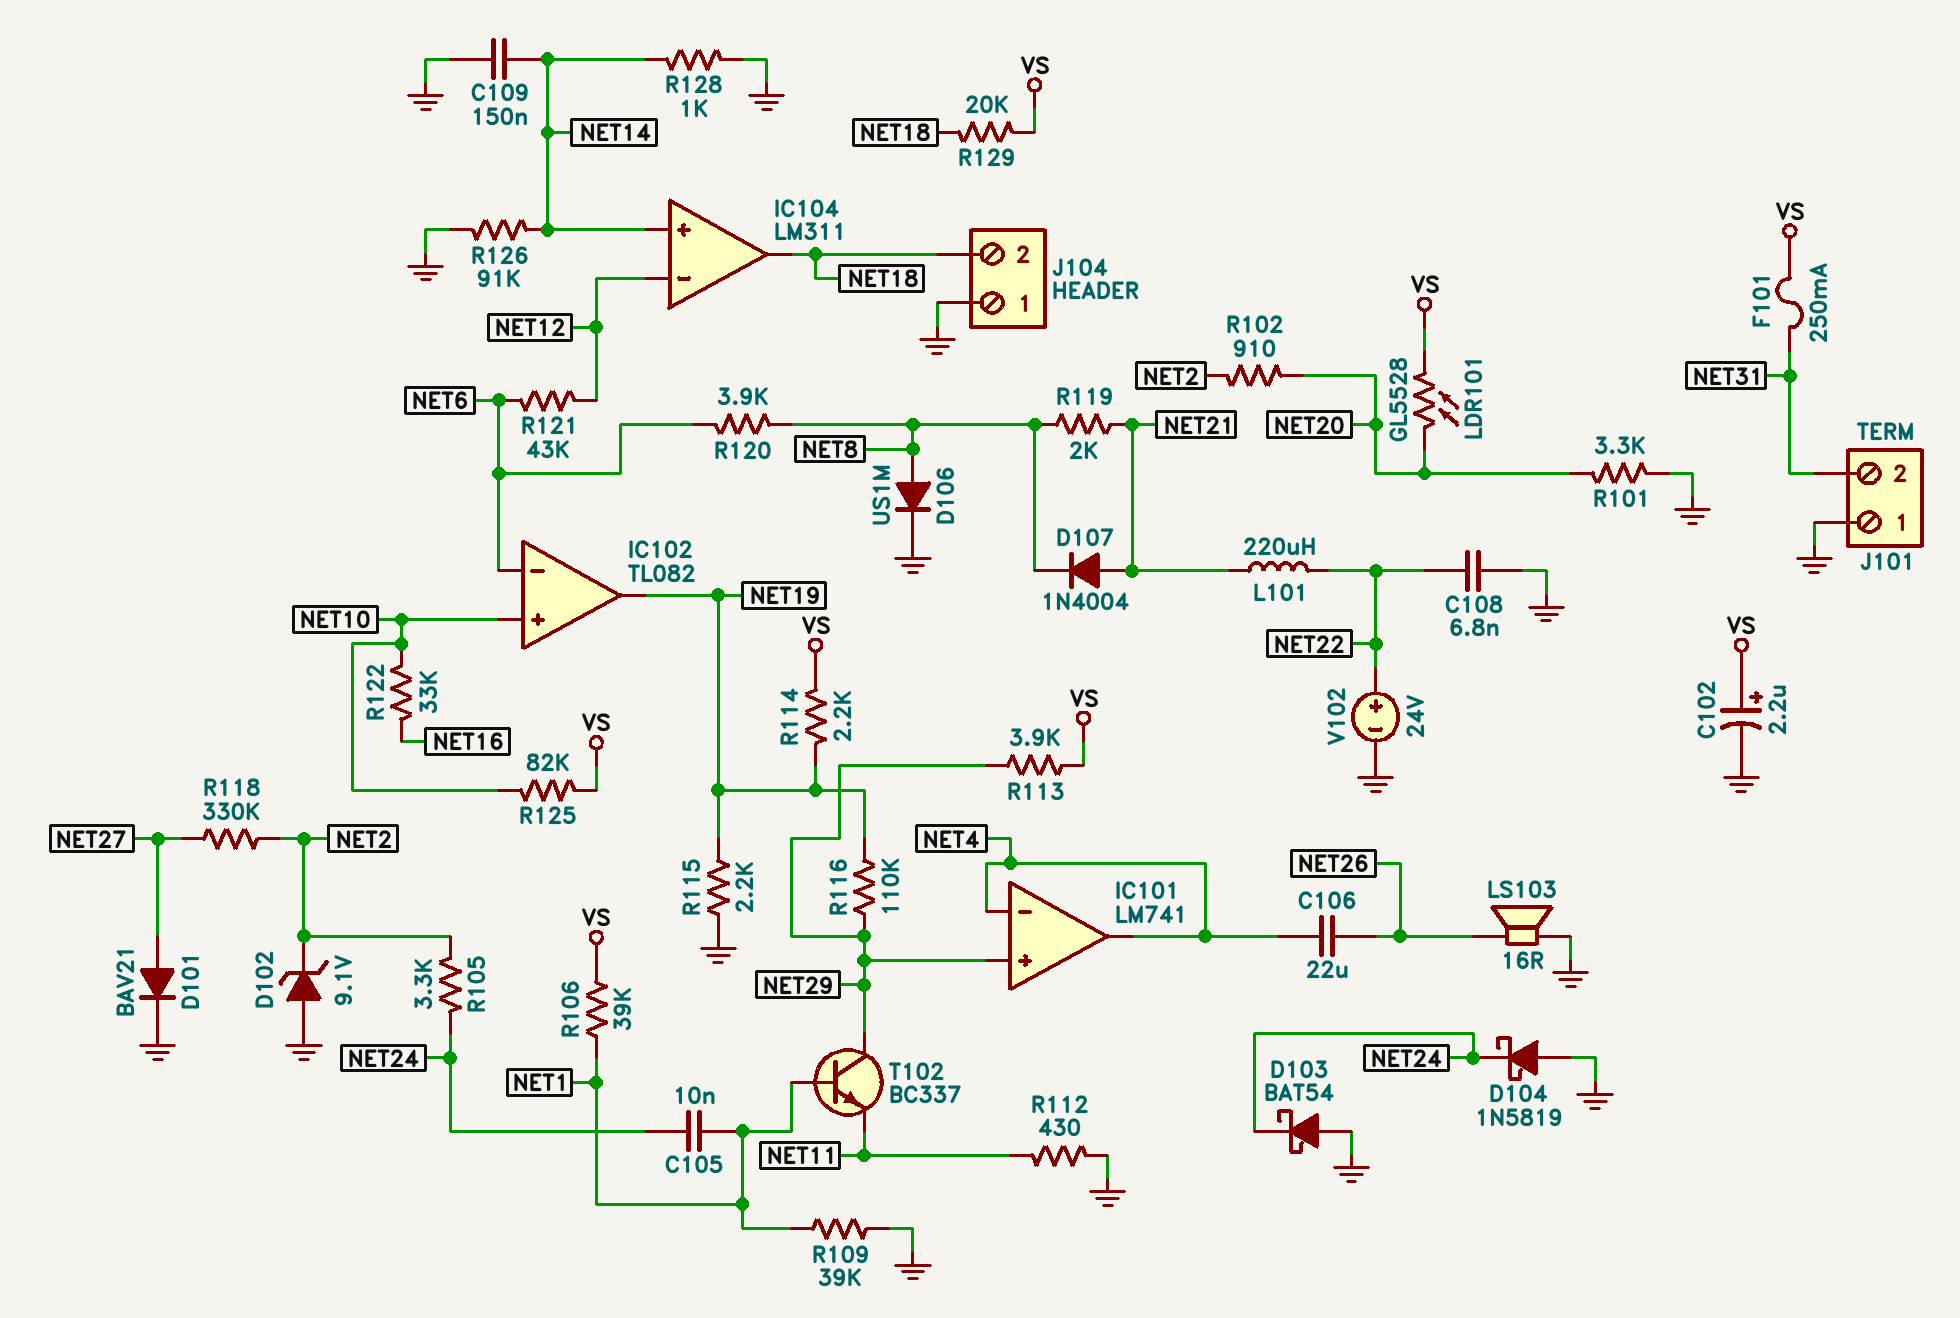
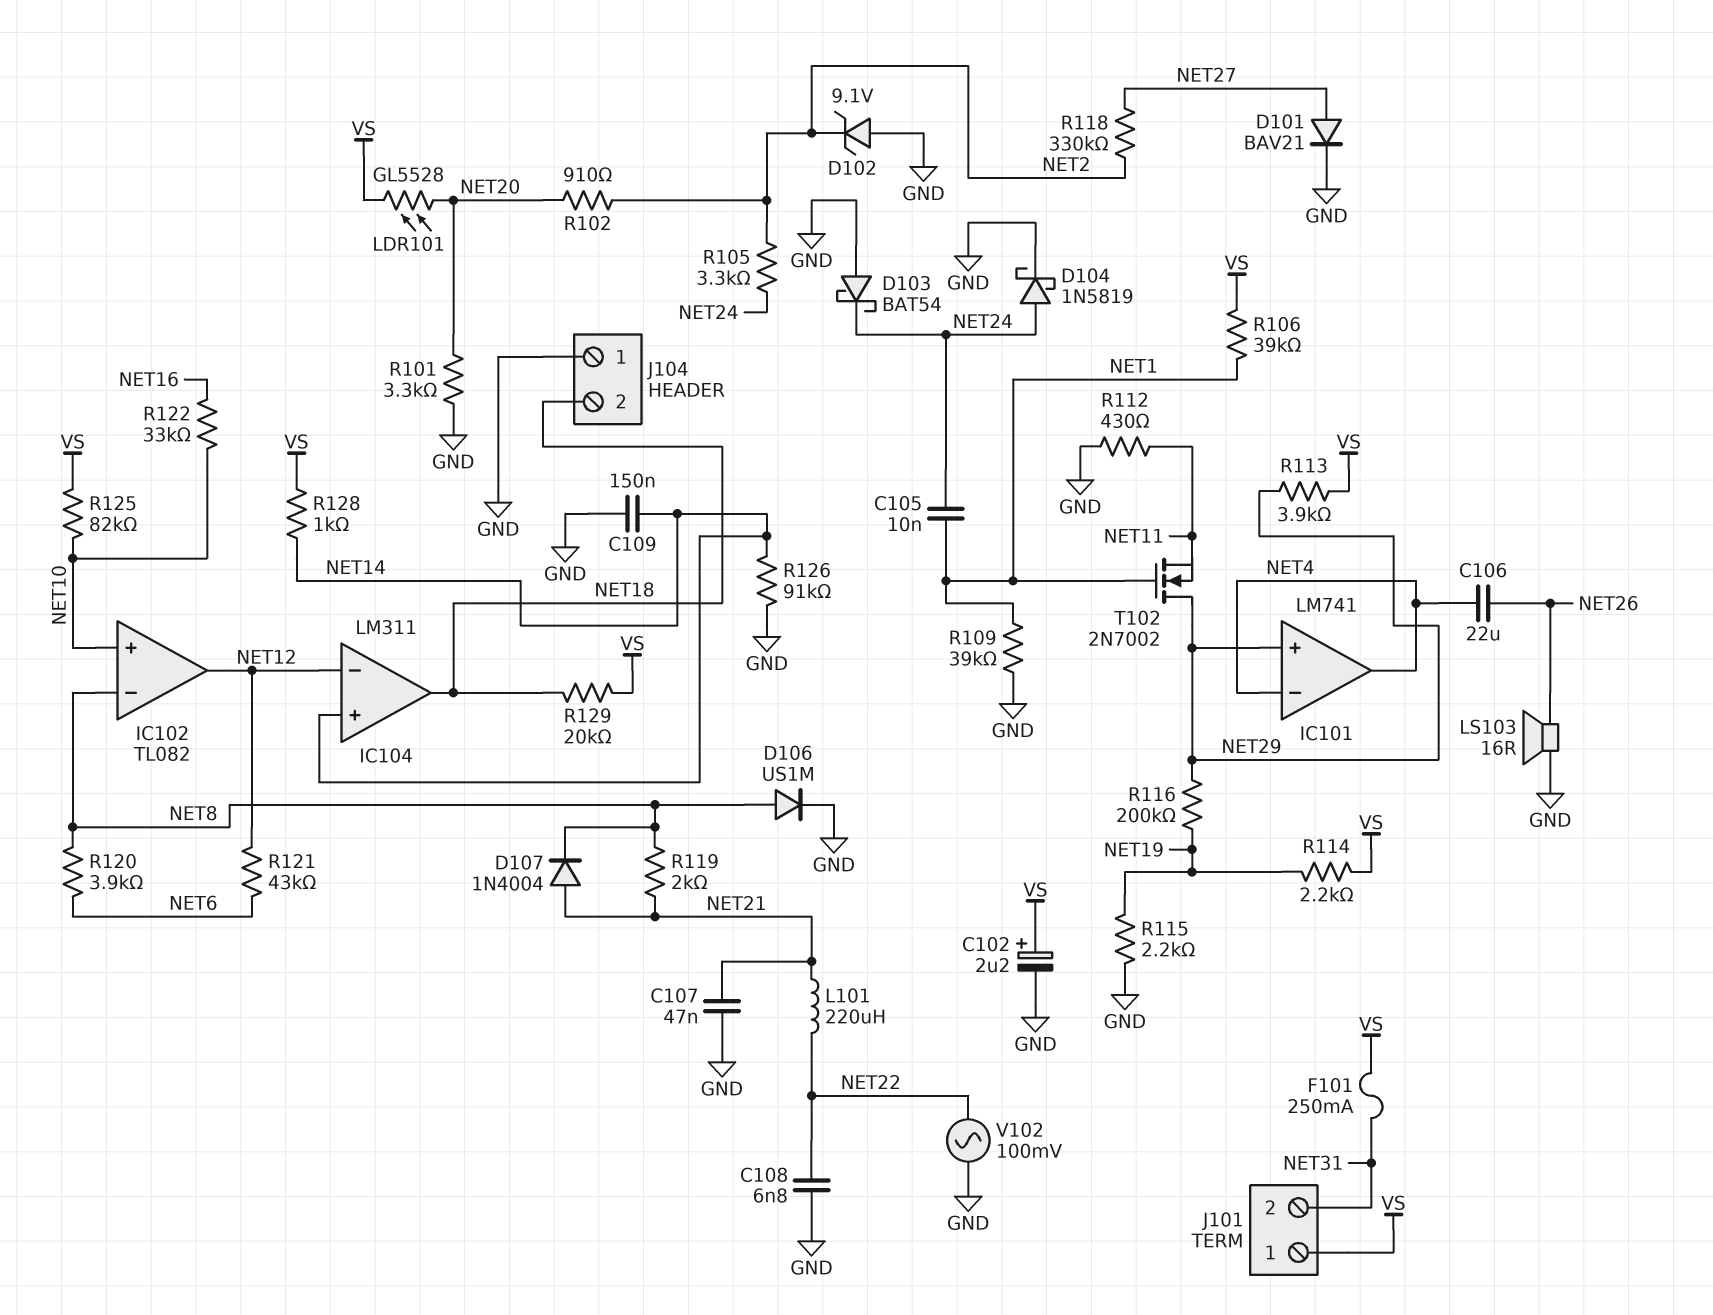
C107: none -> 47nF (GND, NET21)
D104: schottky 1N5819 (A GND, K NET24) -> schottky 1N5819 (A NET24, K GND)
IC102 pin in-: NET6 -> NET8
IC102 pin out: NET19 -> NET12
J101 pin 1: GND -> VS
R116: 110k (NET19, NET29) -> 200k (NET19, NET29)
R128: 1k (GND, NET14) -> 1k (NET14, VS)
T102: NPN BC337 (B NET1, C NET29, E NET11) -> NMOS 2N7002 (G NET1, D NET29, S NET11)
V102: 24V (plus NET22, minus GND) -> AC 100mV (GND, NET22)

